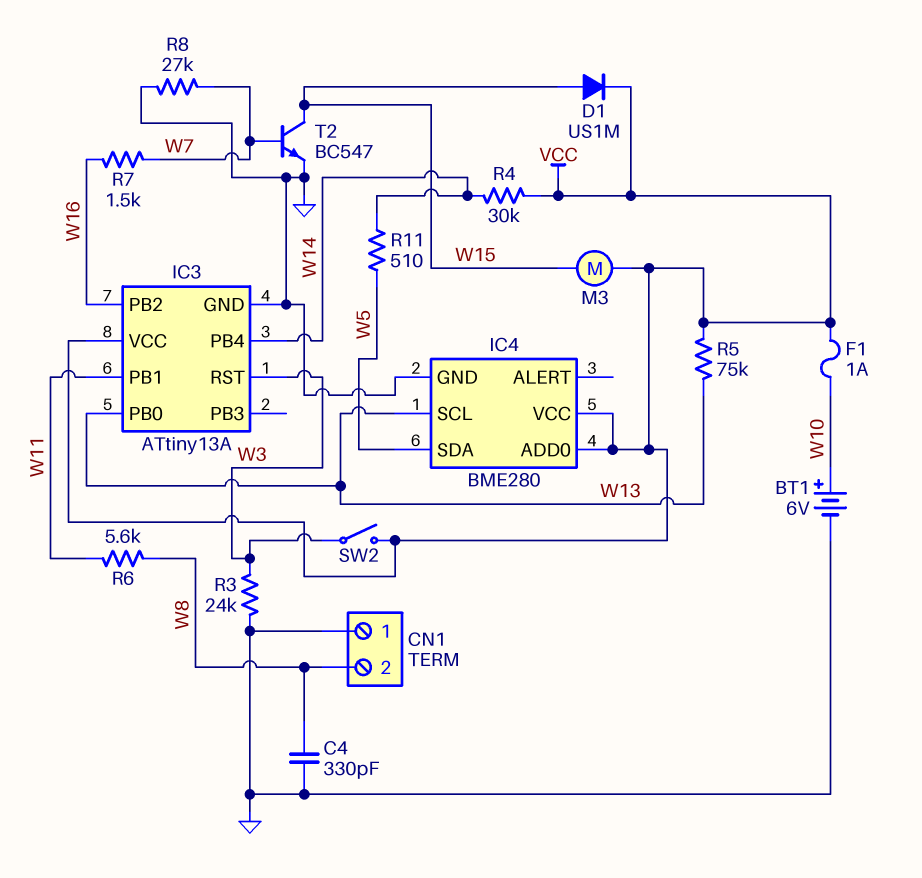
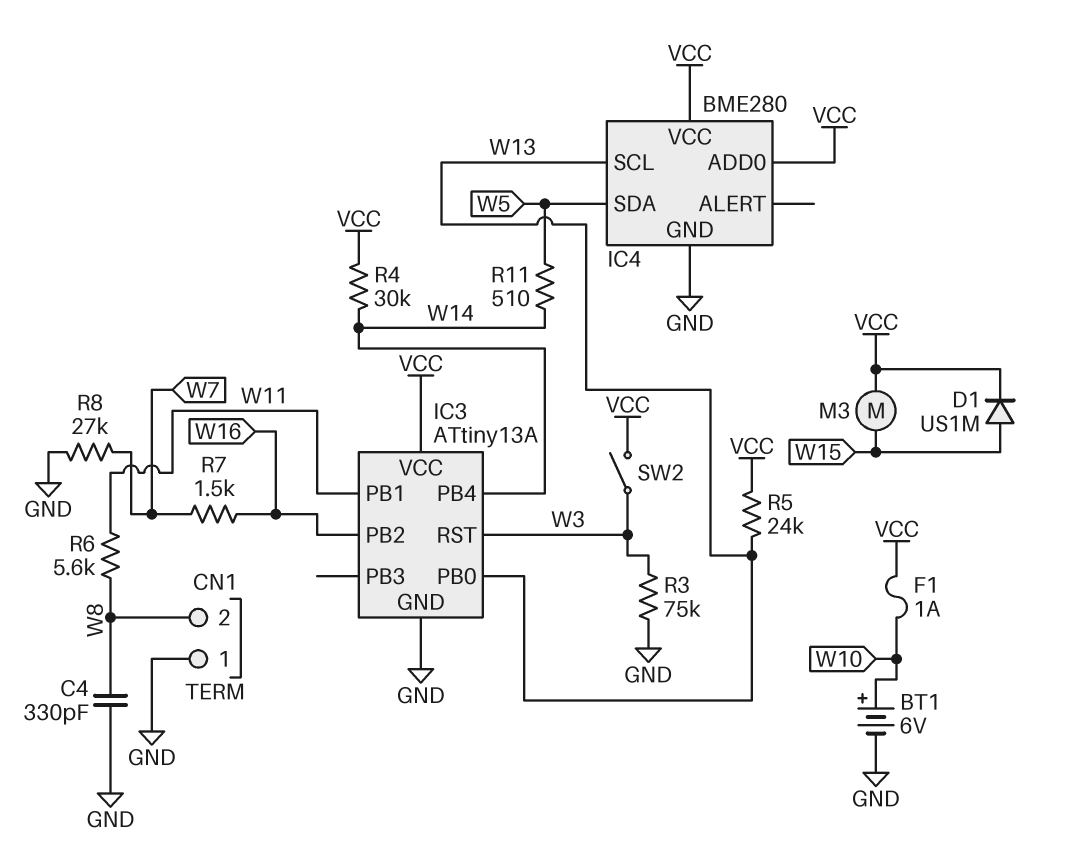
R3: 24k (GND, W3) -> 75k (GND, W3)
R5: 75k (VCC, W13) -> 24k (VCC, W13)
T2: NPN BC547 (B W7, C W15, E GND) -> none

